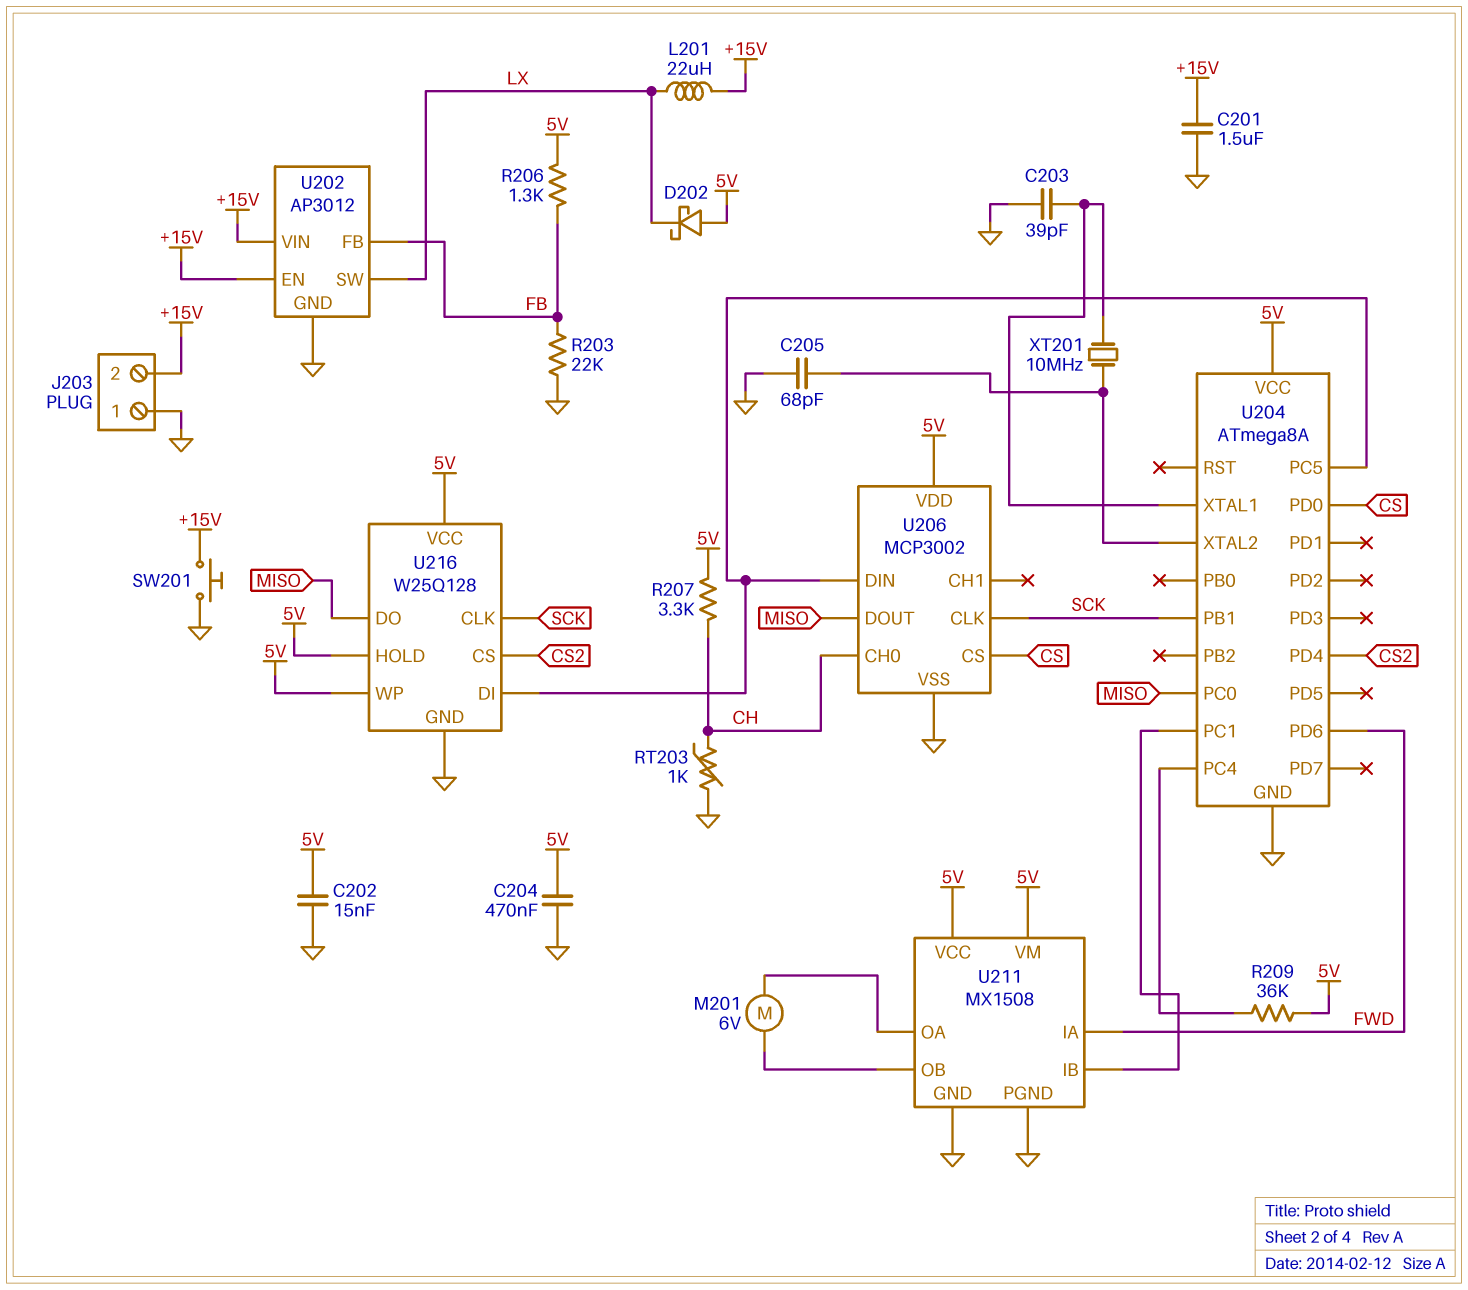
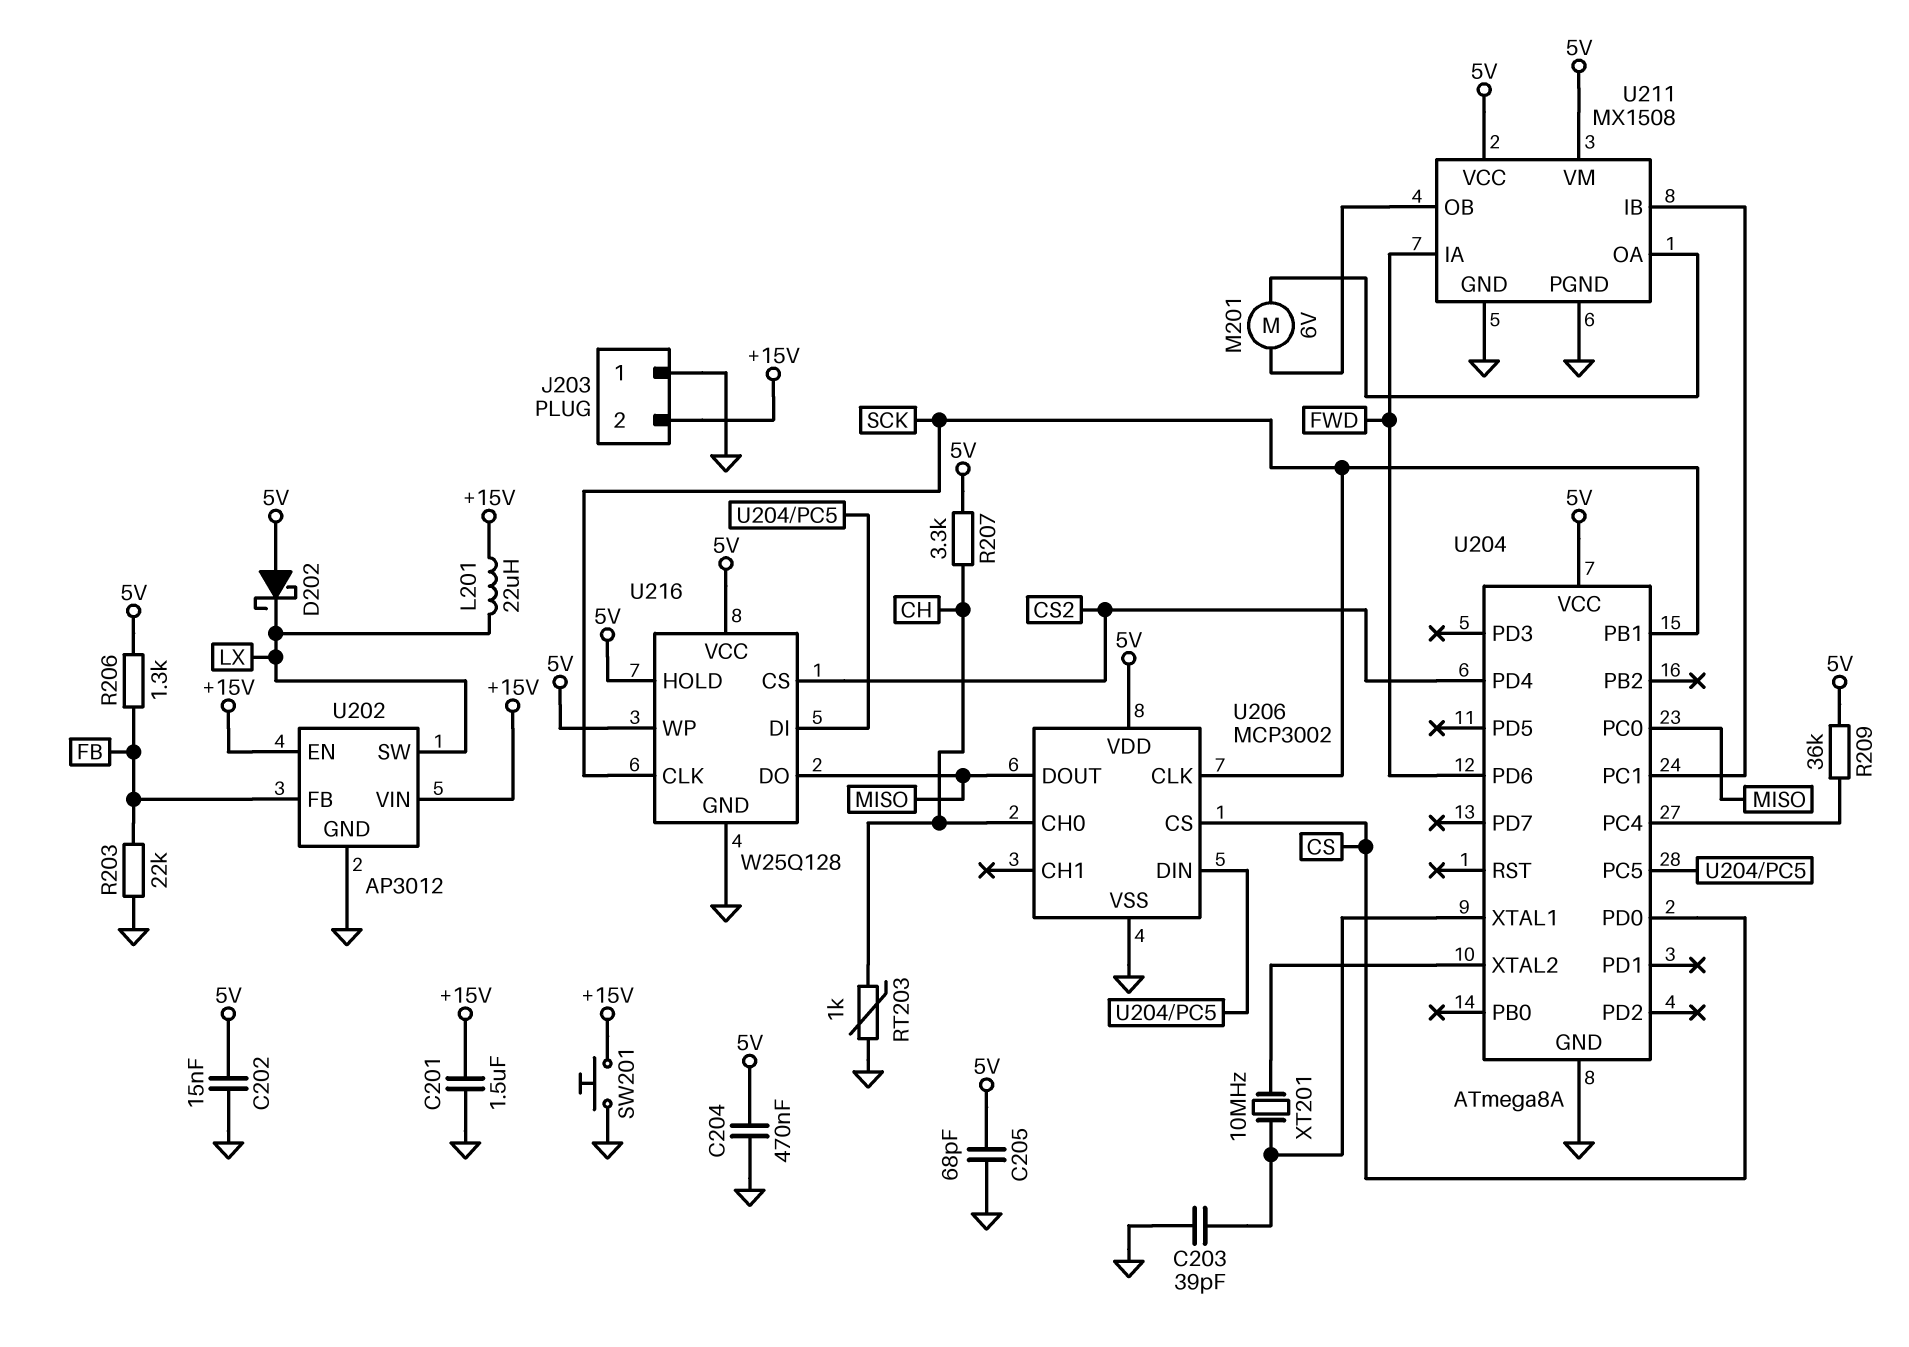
C205: 68pF (GND, U204/XTAL2) -> 68pF (5V, GND)

